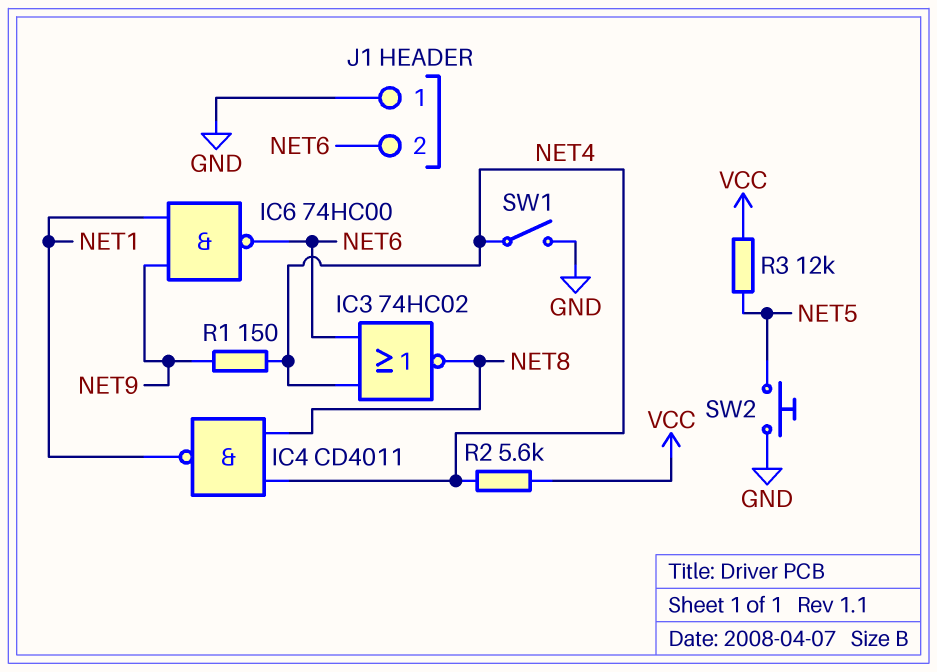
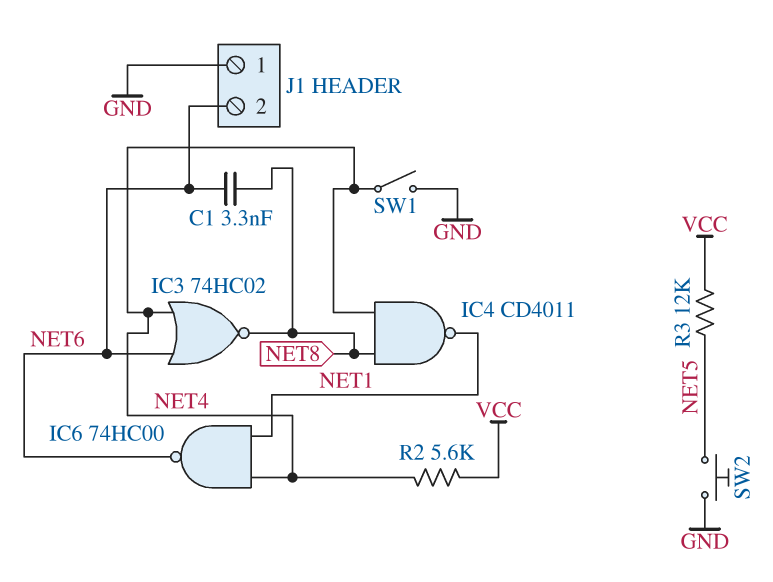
C1: none -> 3.3nF (NET6, NET8)
IC6: NAND 74HC00 (in NET1, in NET9, out NET6) -> NAND 74HC00 (in NET1, in NET4, out NET6)
R1: 150 (NET4, NET9) -> none

